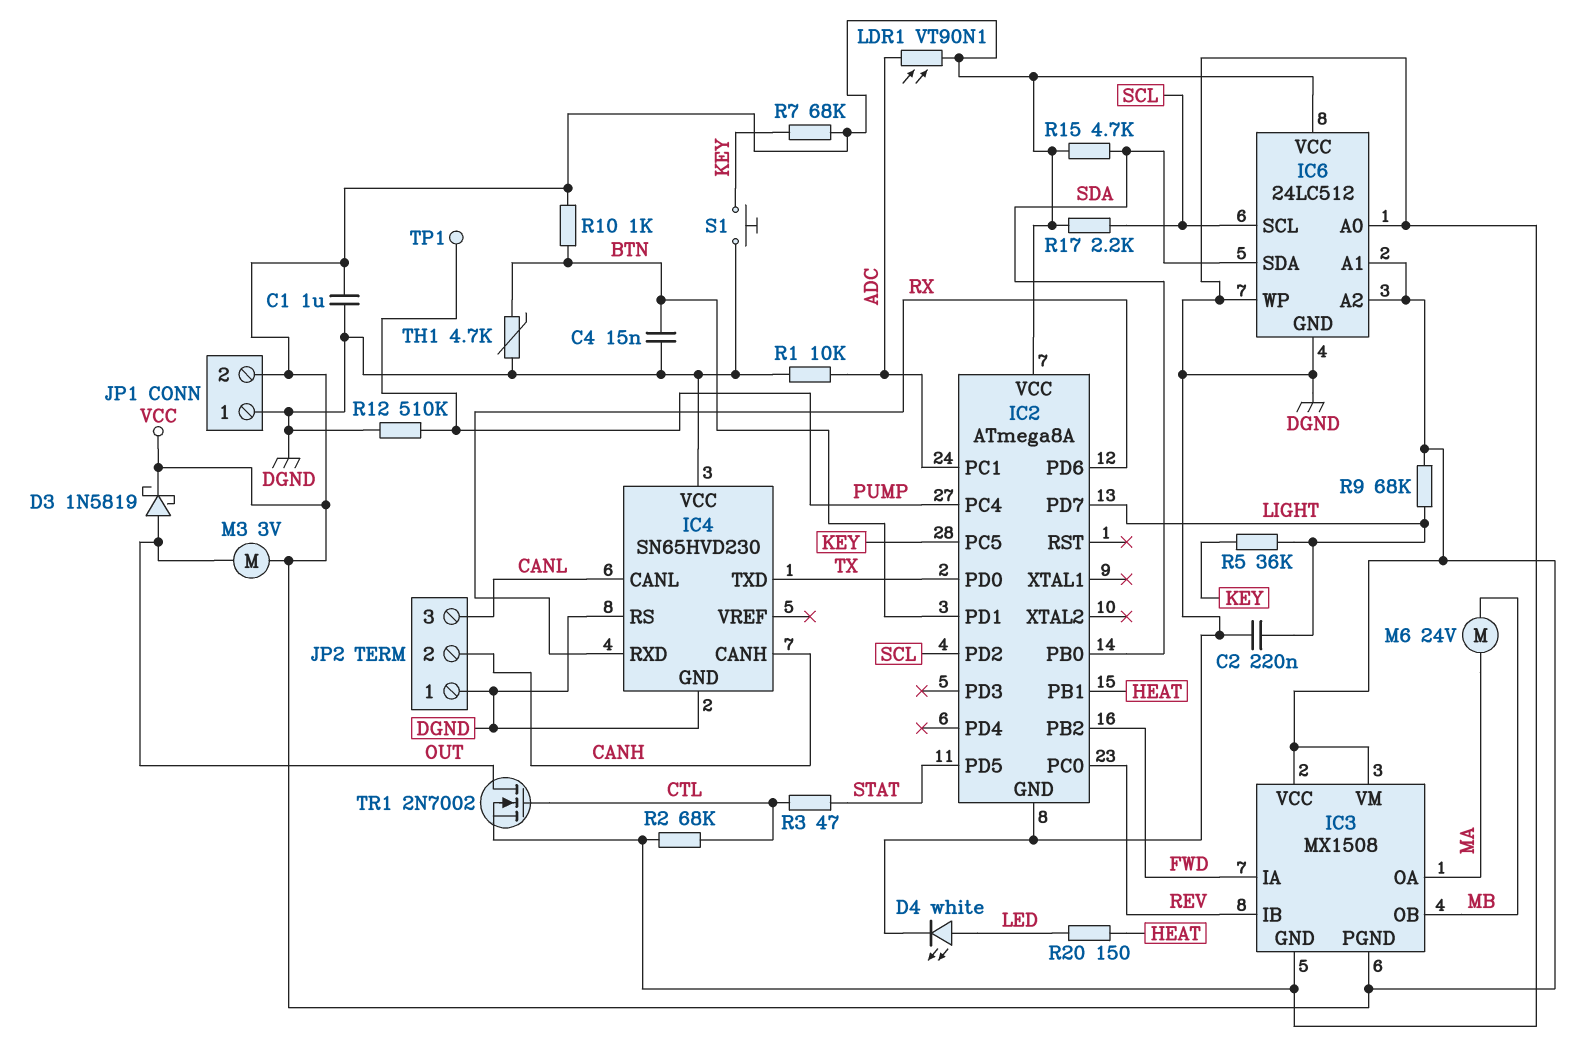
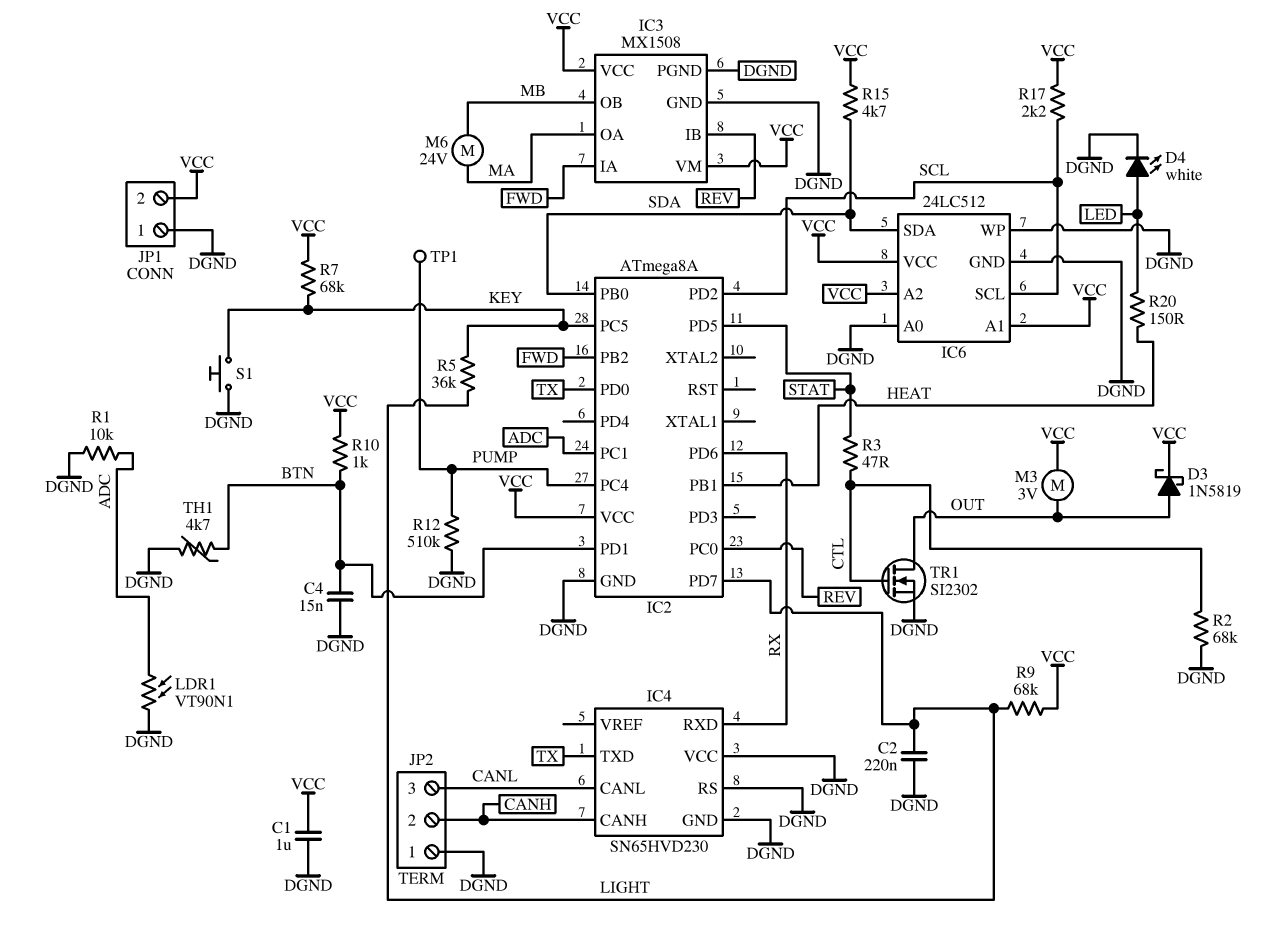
IC3 pin PGND: VCC -> DGND
LDR1: VT90N1 (ADC, VCC) -> VT90N1 (ADC, DGND)
TR1: NMOS 2N7002 (G CTL, D OUT, S DGND) -> NMOS SI2302 (G CTL, D OUT, S DGND)

